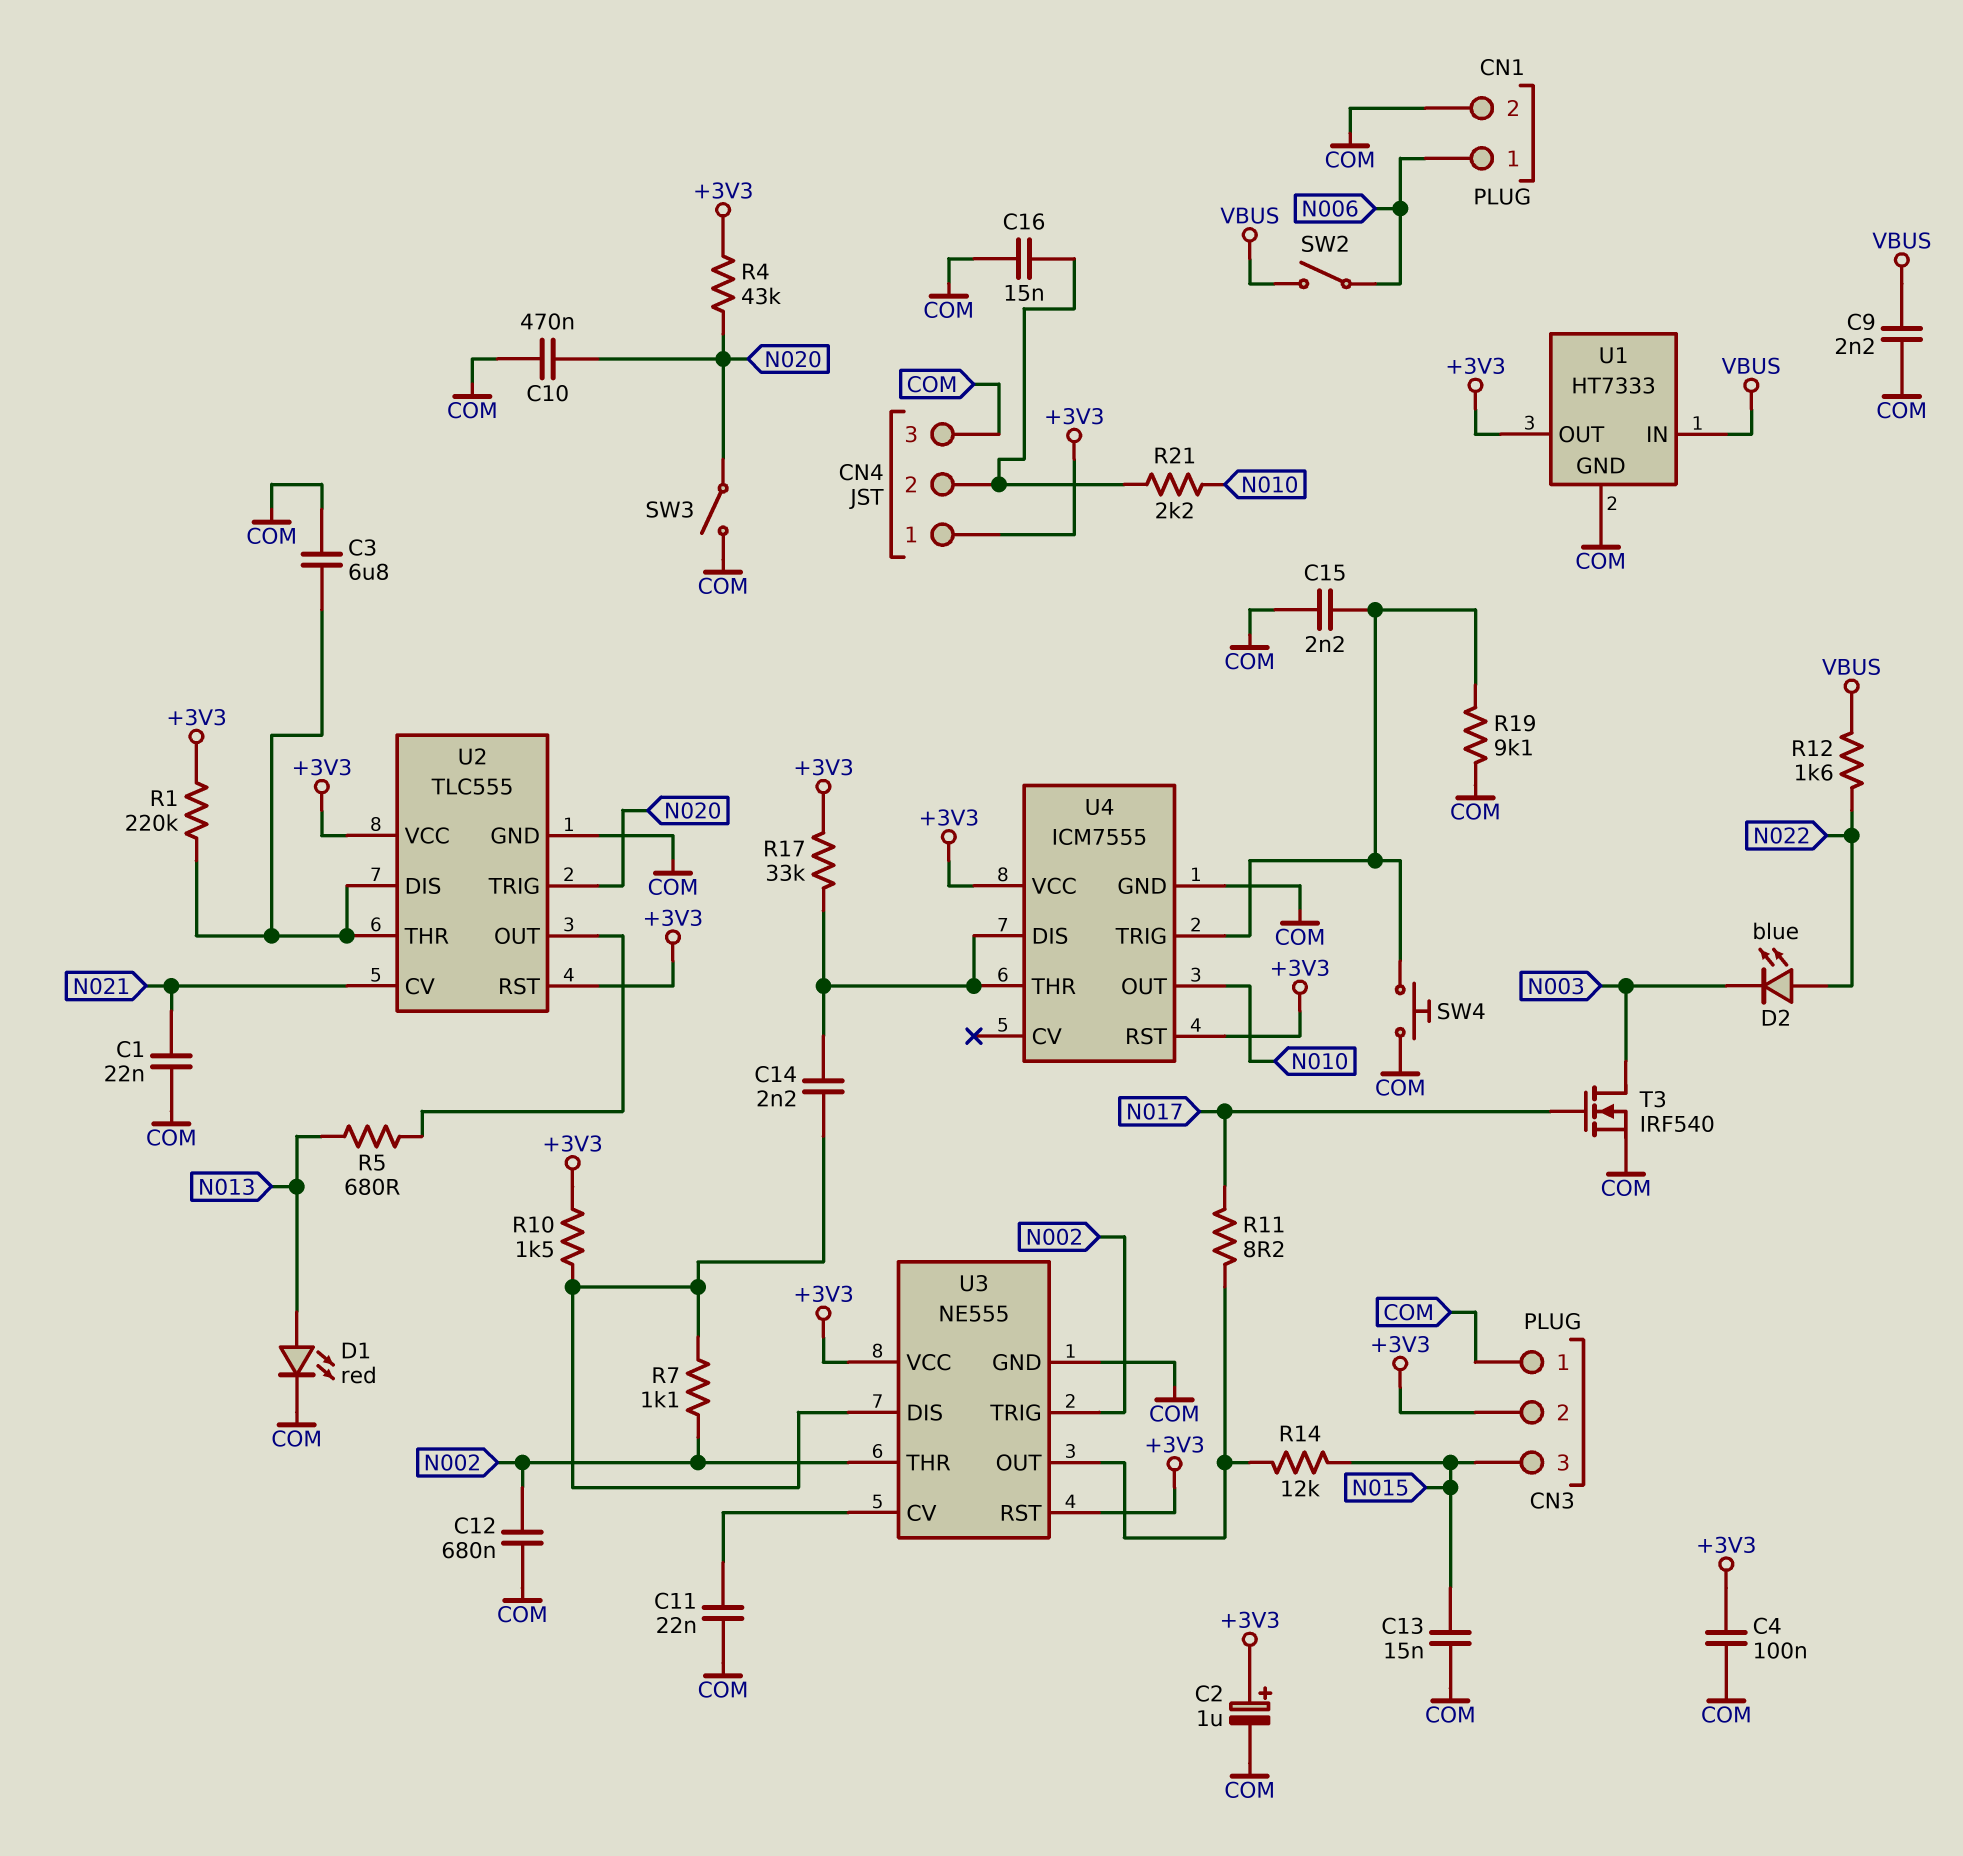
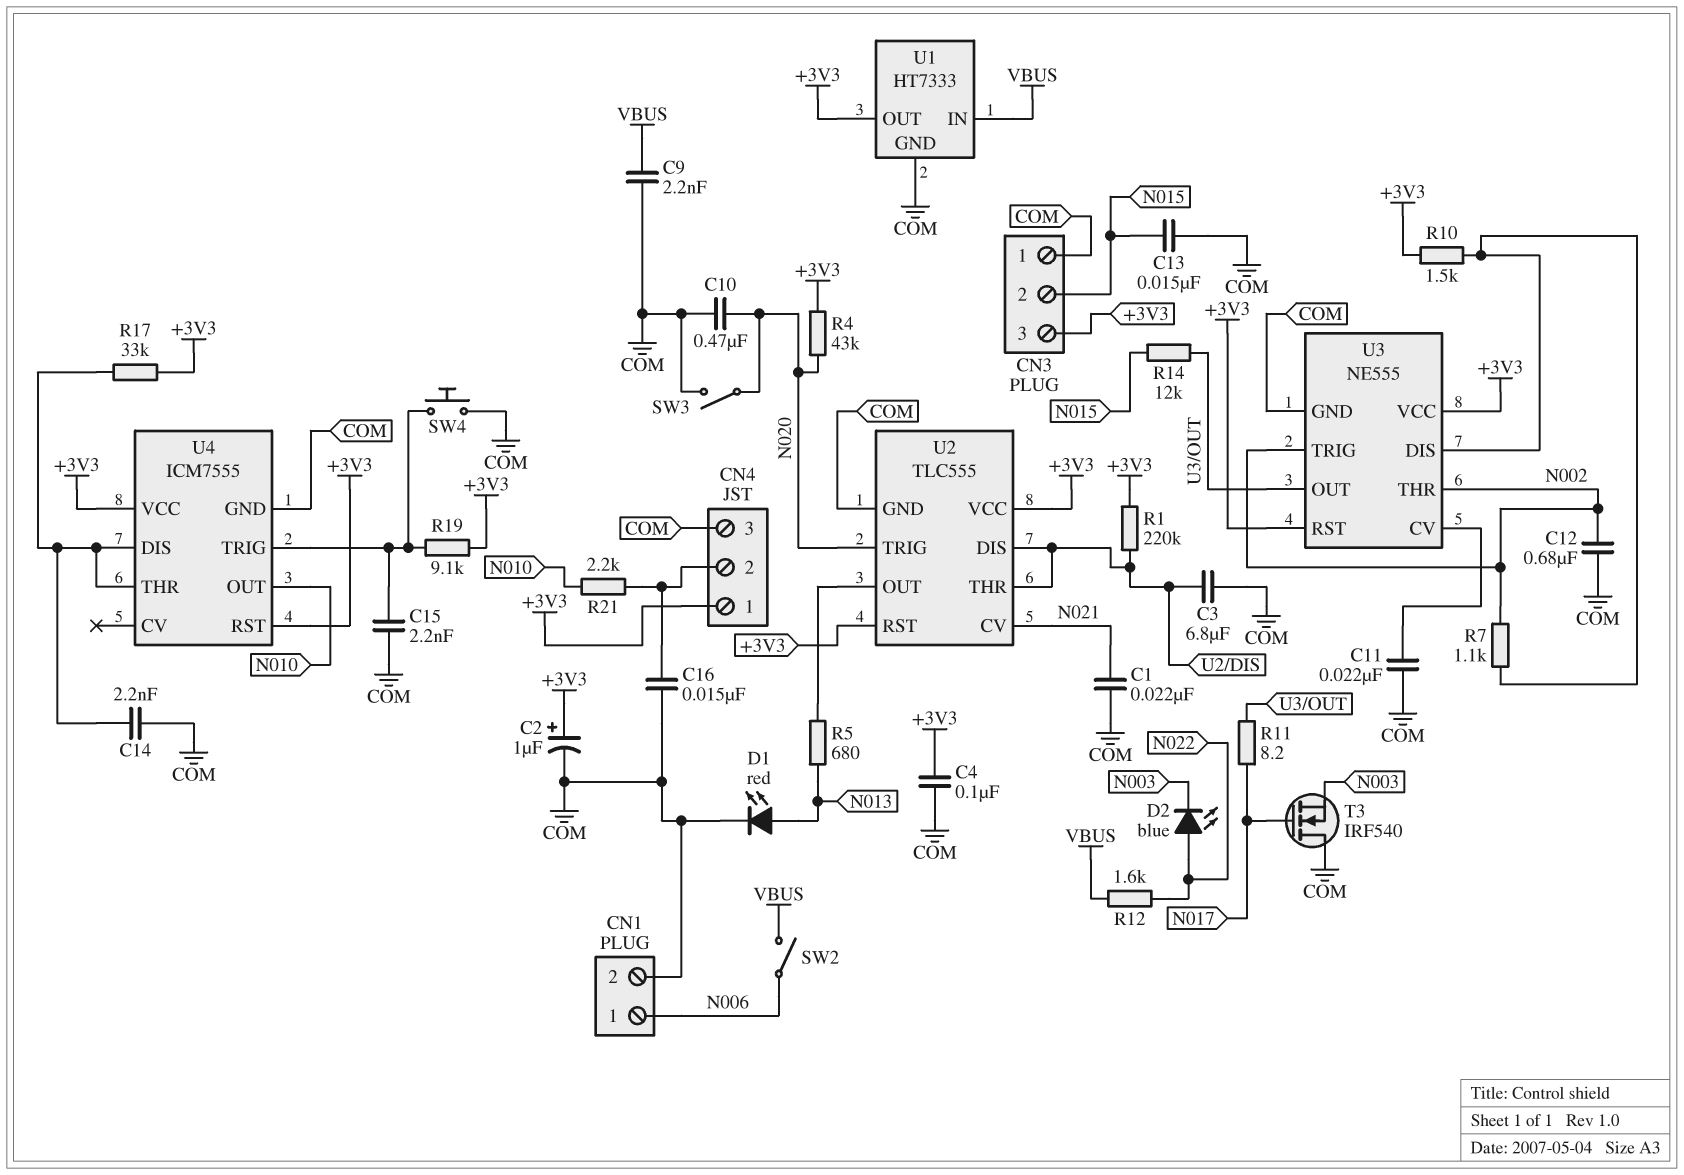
C14: 2.2nF (U3/DIS, U4/DIS) -> 2.2nF (COM, U4/DIS)
CN3 pin 2: +3V3 -> N015
CN3 pin 3: N015 -> +3V3
R19: 9.1k (COM, U4/TRIG) -> 9.1k (+3V3, U4/TRIG)
T3: NMOS IRF540 (G N017, D N003, S COM) -> NMOS IRF540 (G N017, D COM, S N003)

